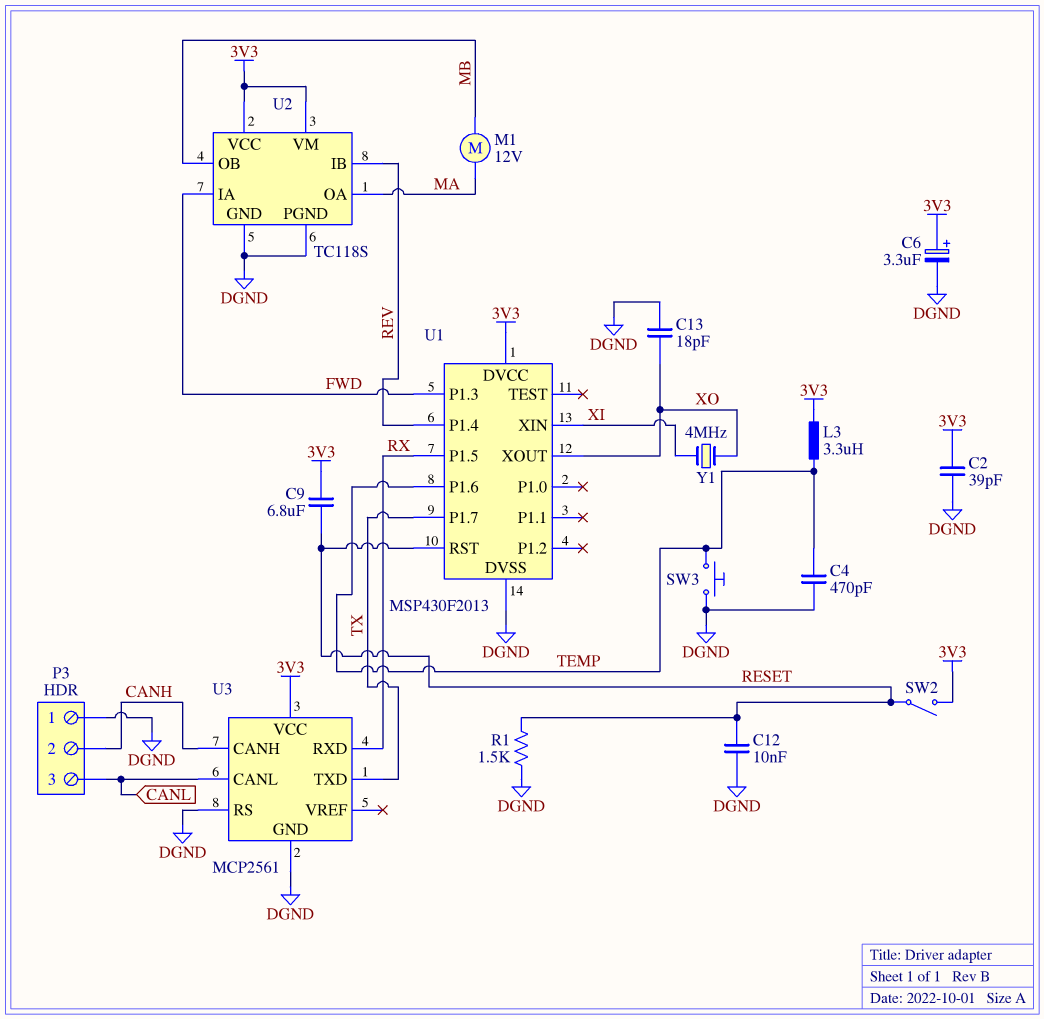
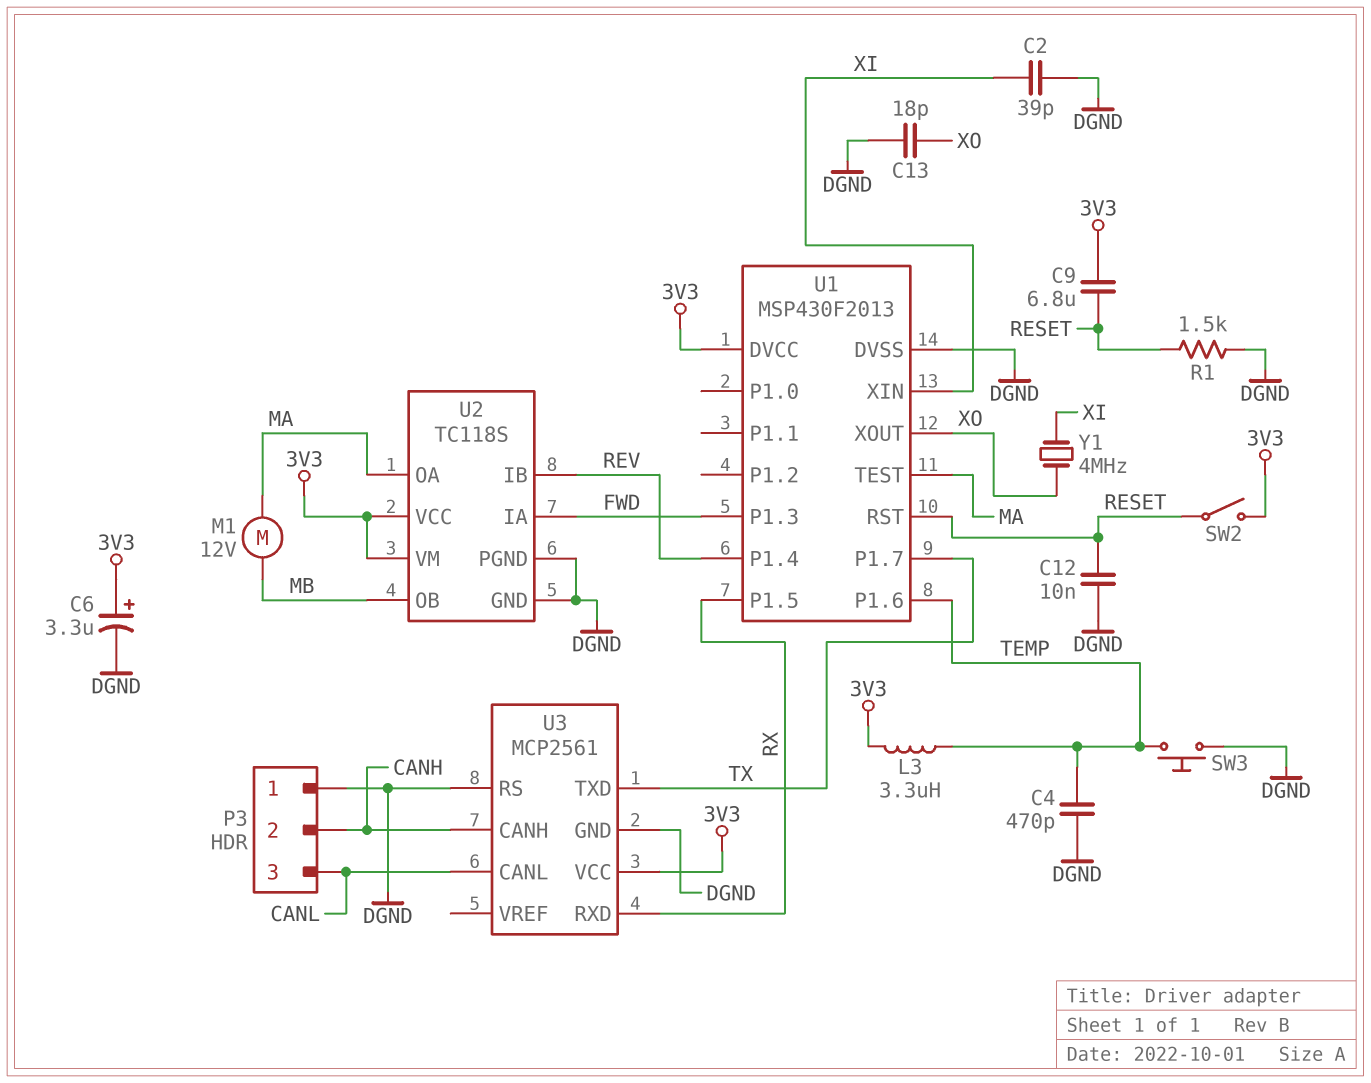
C2: 39pF (3V3, DGND) -> 39pF (DGND, XI)
U1 pin TEST: none -> MA

